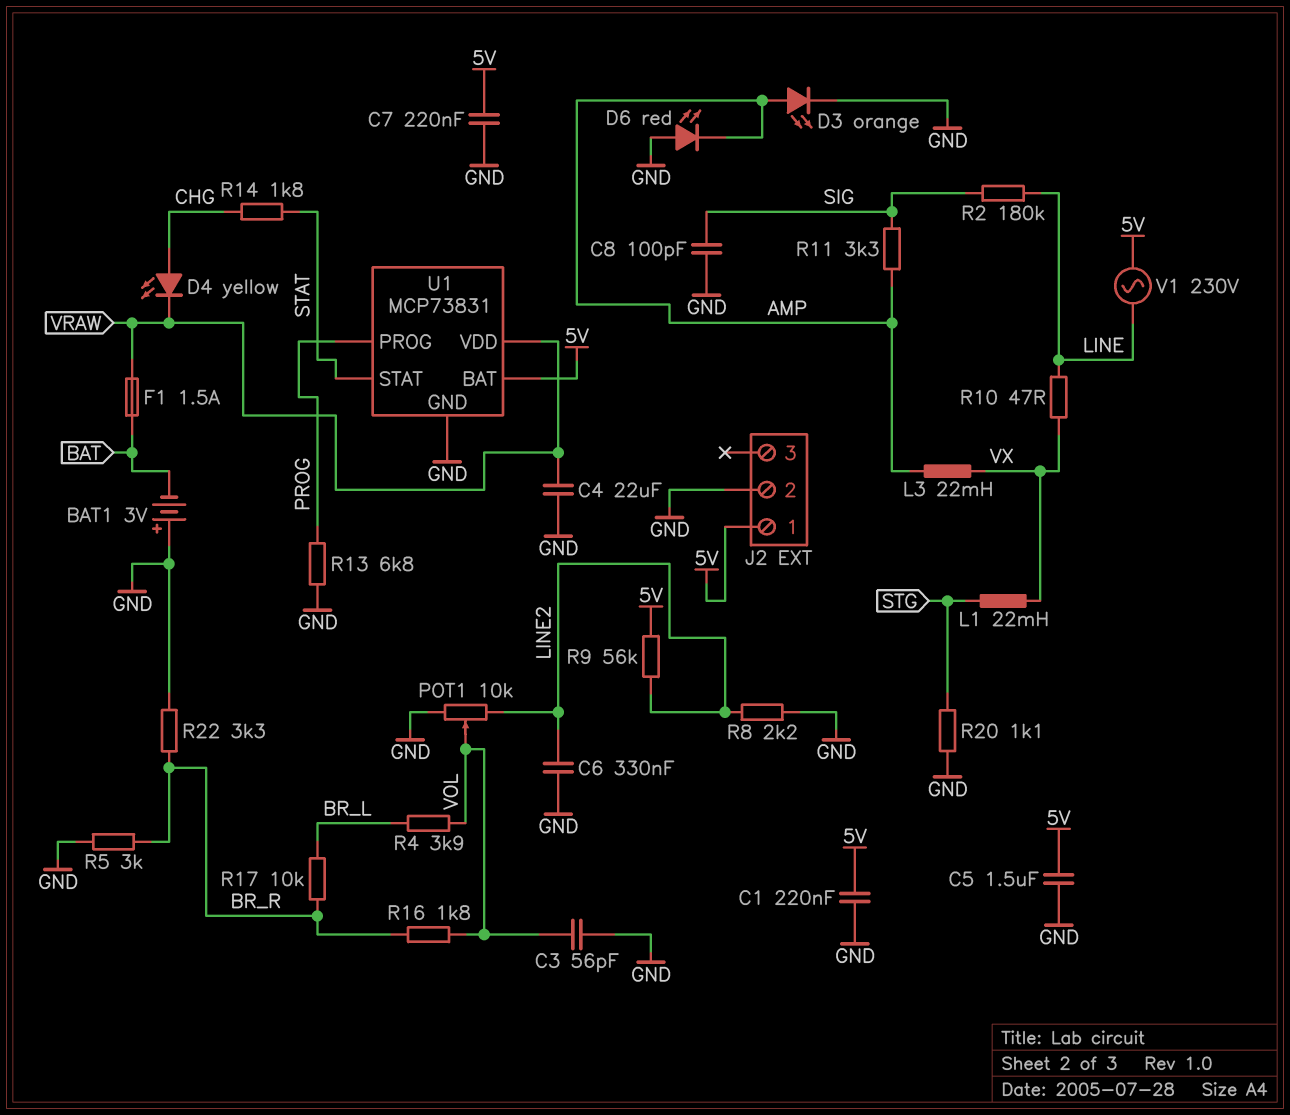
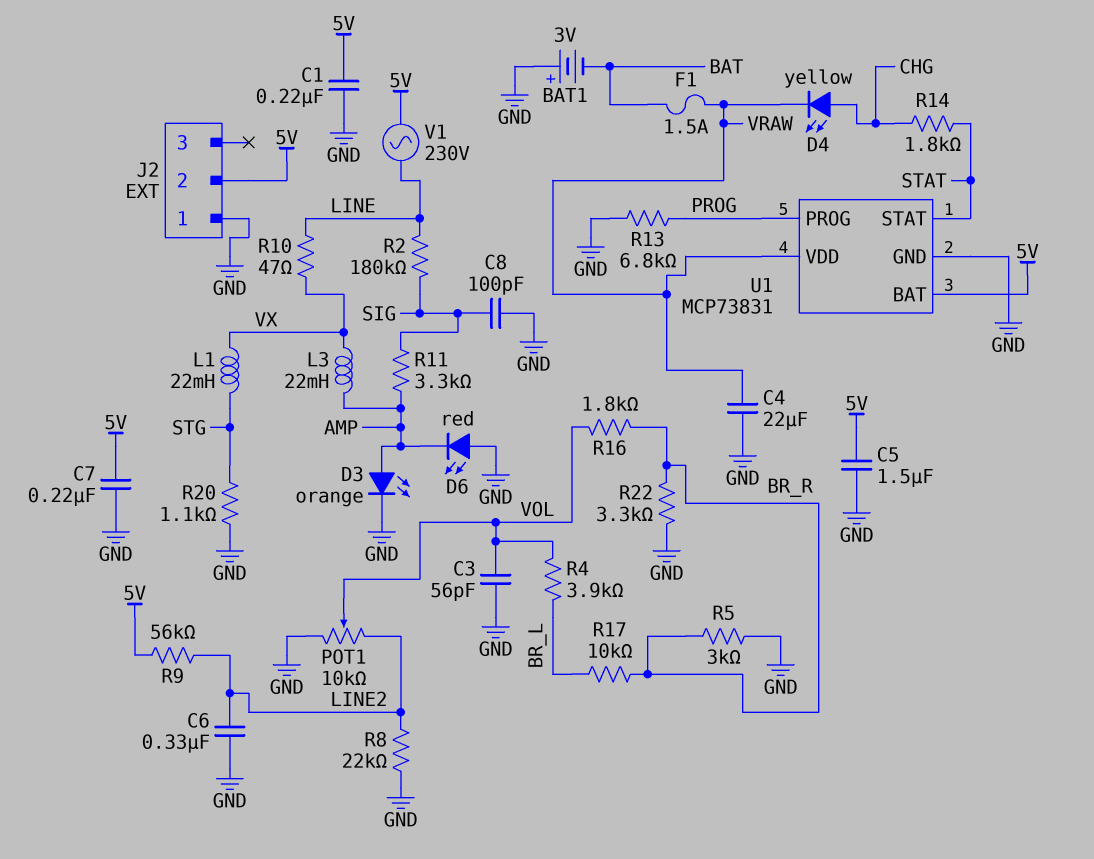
J2 pin 1: 5V -> GND
J2 pin 2: GND -> 5V
R8: 2.2k (GND, LINE2) -> 22k (GND, LINE2)

